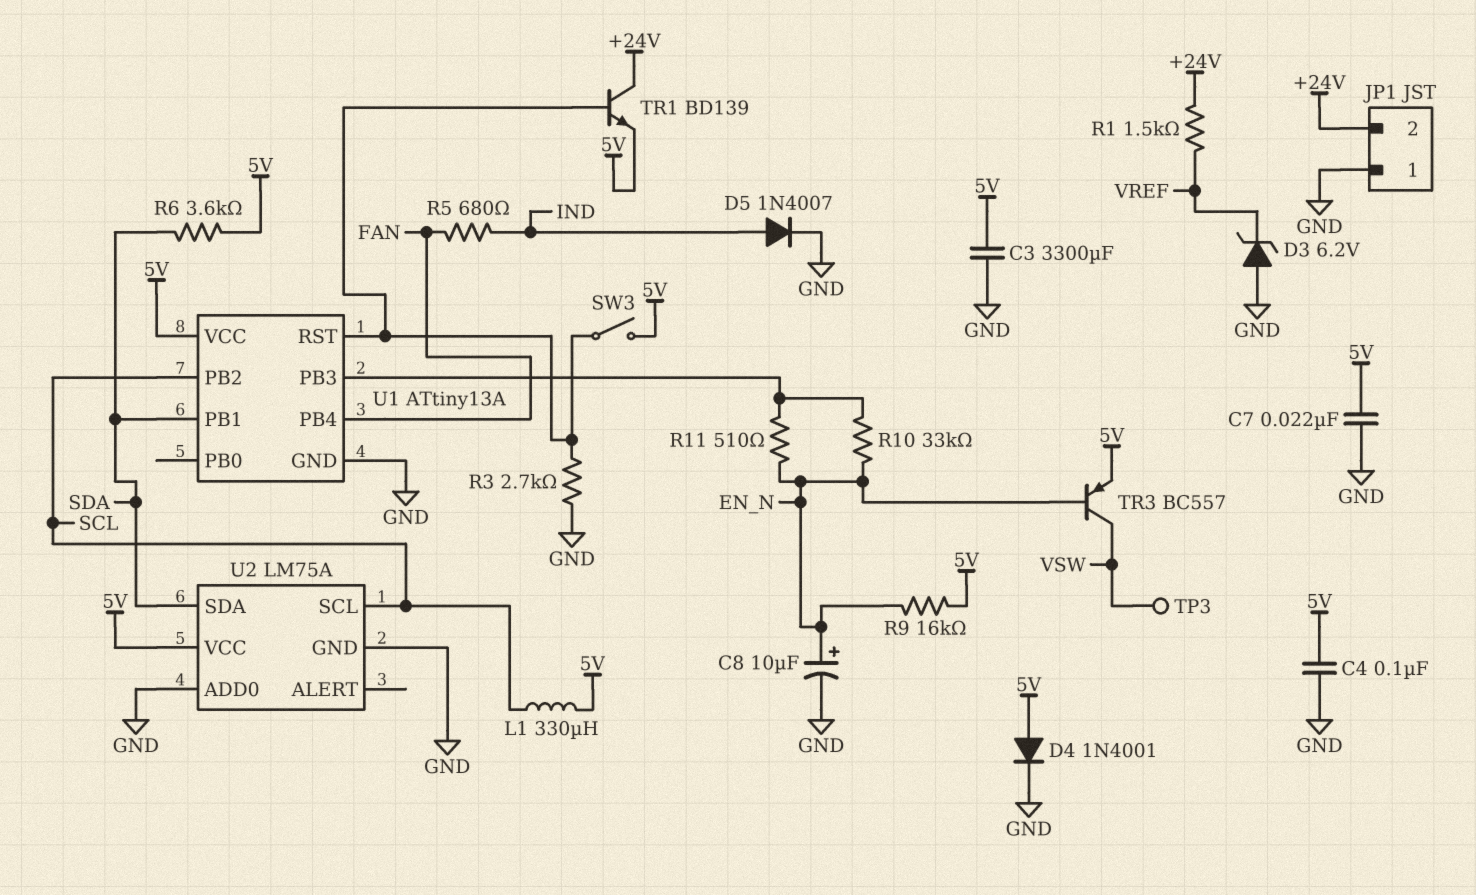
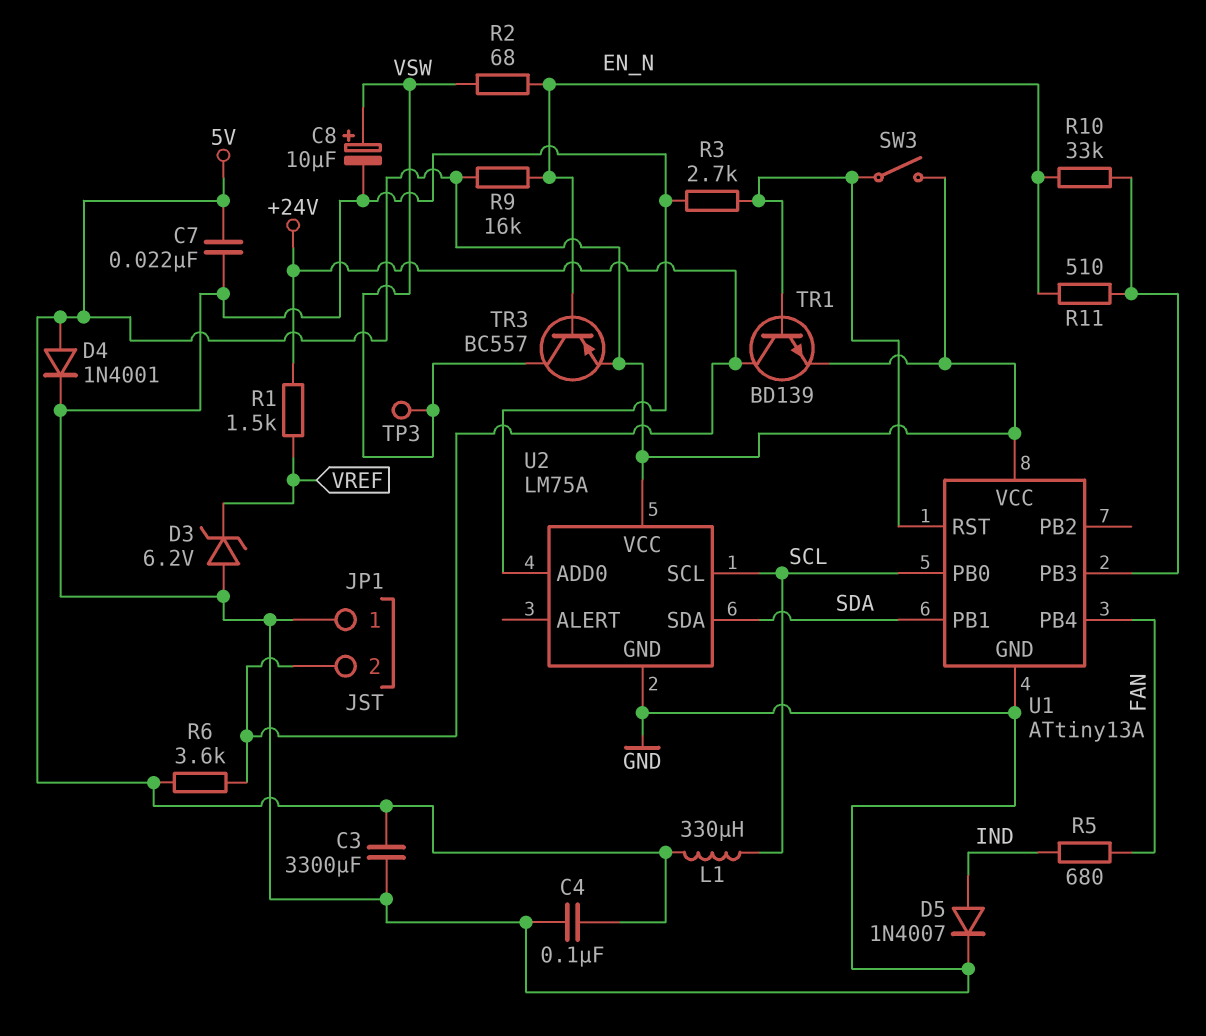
C8: 10uF (plus EN_N, minus GND) -> 10uF (plus VSW, minus GND)
R2: none -> 68 (EN_N, VSW)
R6: 3.6k (5V, SDA) -> 3.6k (+24V, 5V)
U1 pin PB0: none -> SCL
U1 pin PB2: SCL -> none

